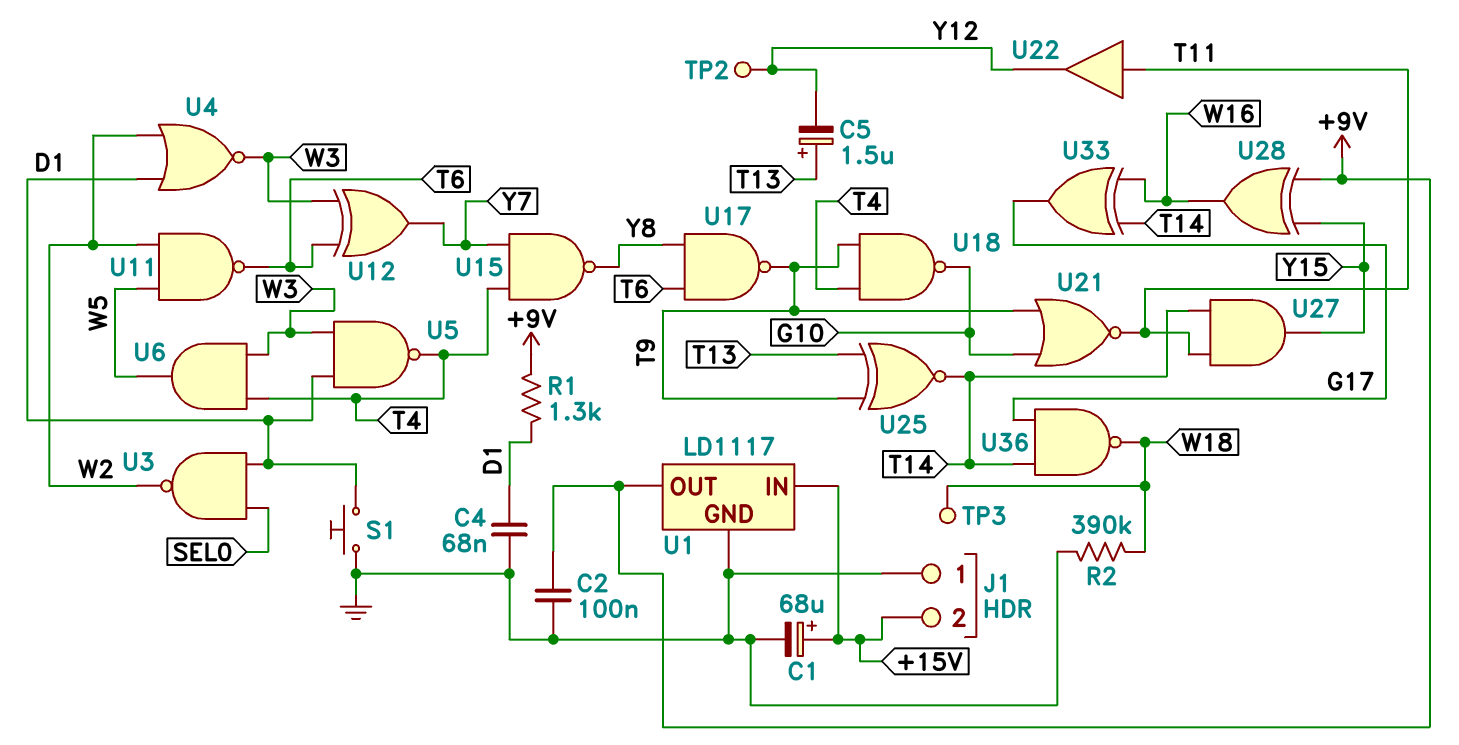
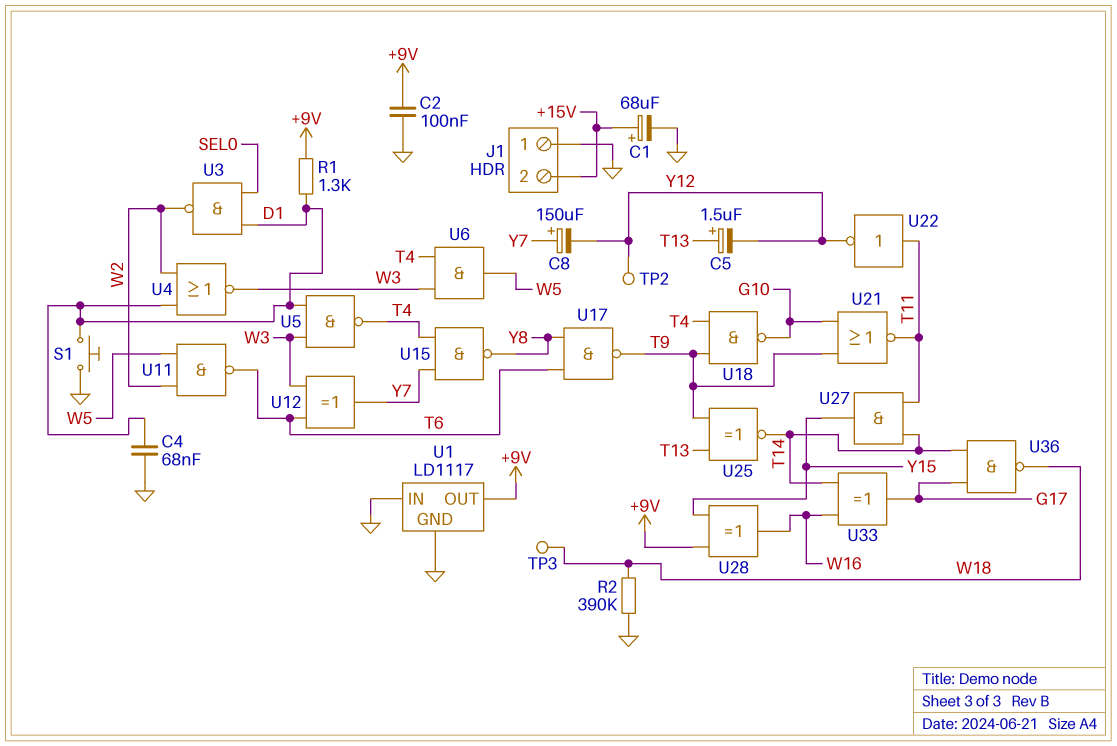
C8: none -> 150uF (plus Y7, minus Y12)
U1 pin IN: +15V -> GND
U22: buffer (in T11, out Y12) -> NOT (in T11, out Y12)

